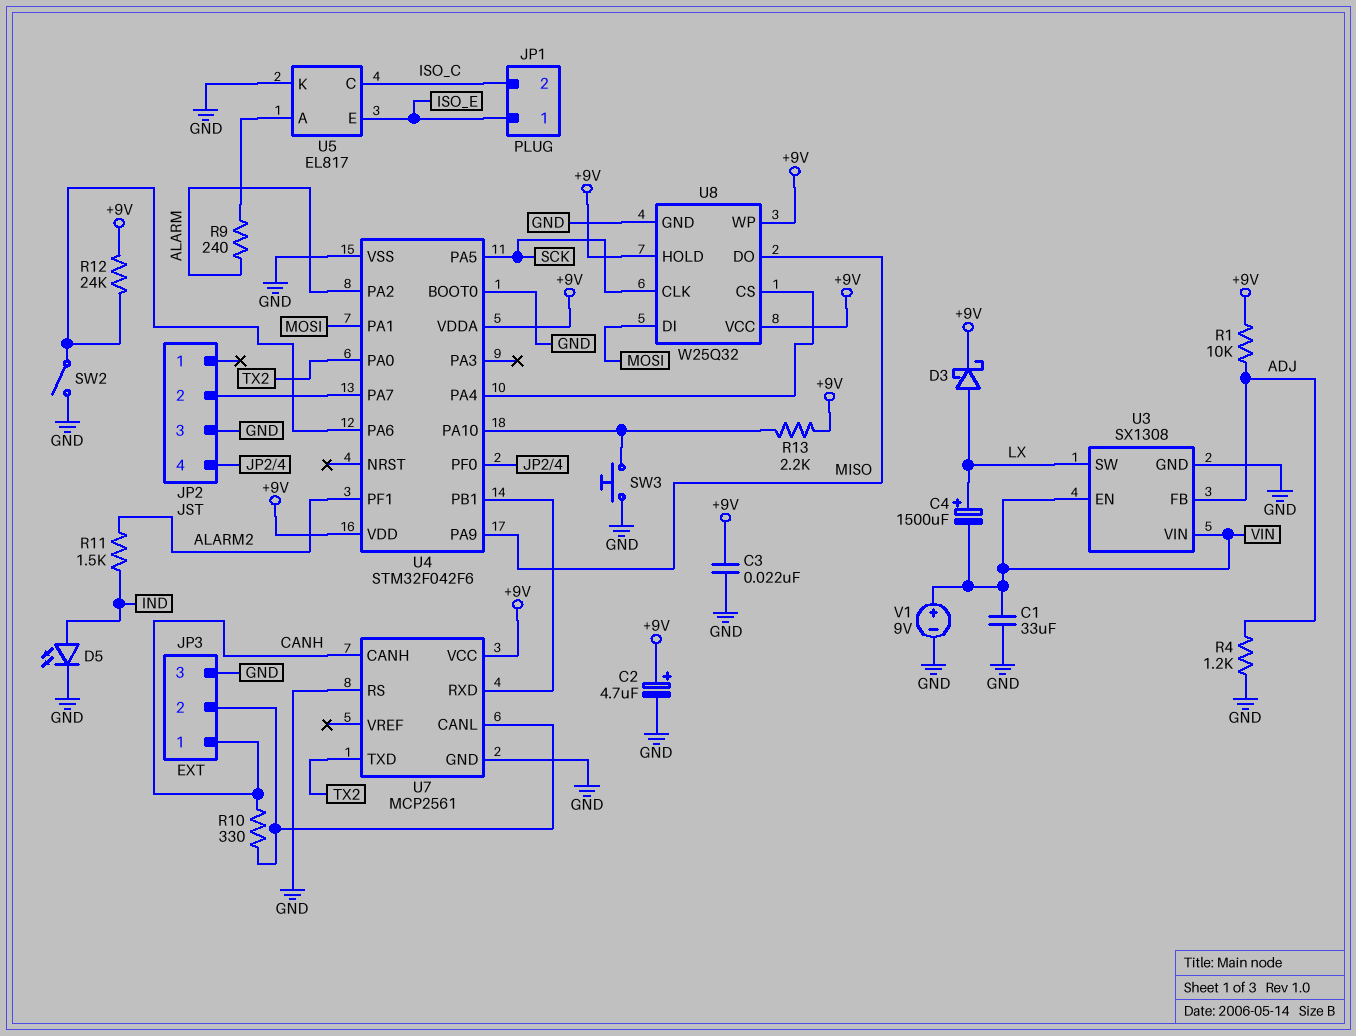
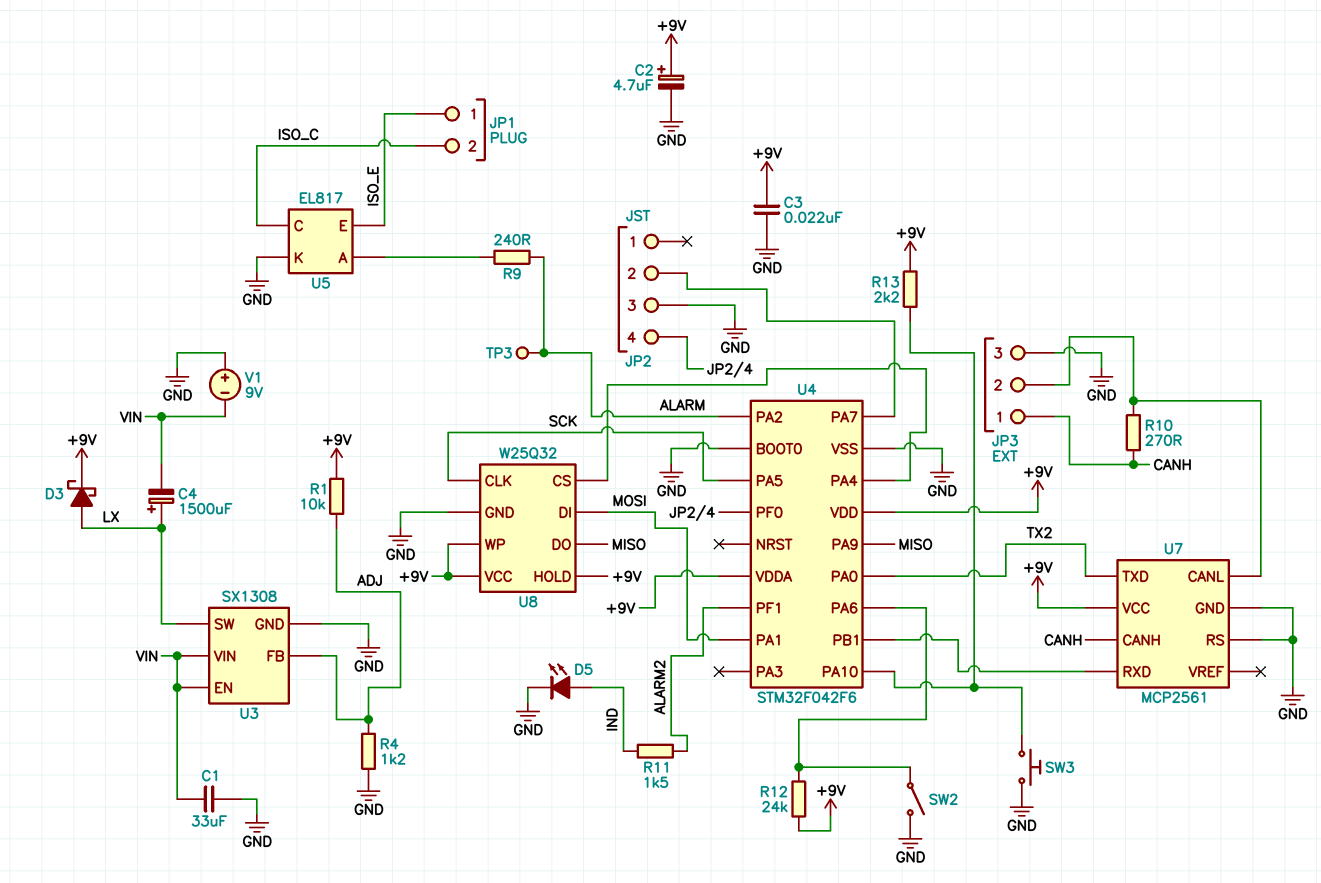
R10: 330 (CANH, JP3/2) -> 270 (CANH, JP3/2)
TP3: none -> test point (ALARM)
V1: 9V (plus VIN, minus GND) -> 9V (plus GND, minus VIN)

